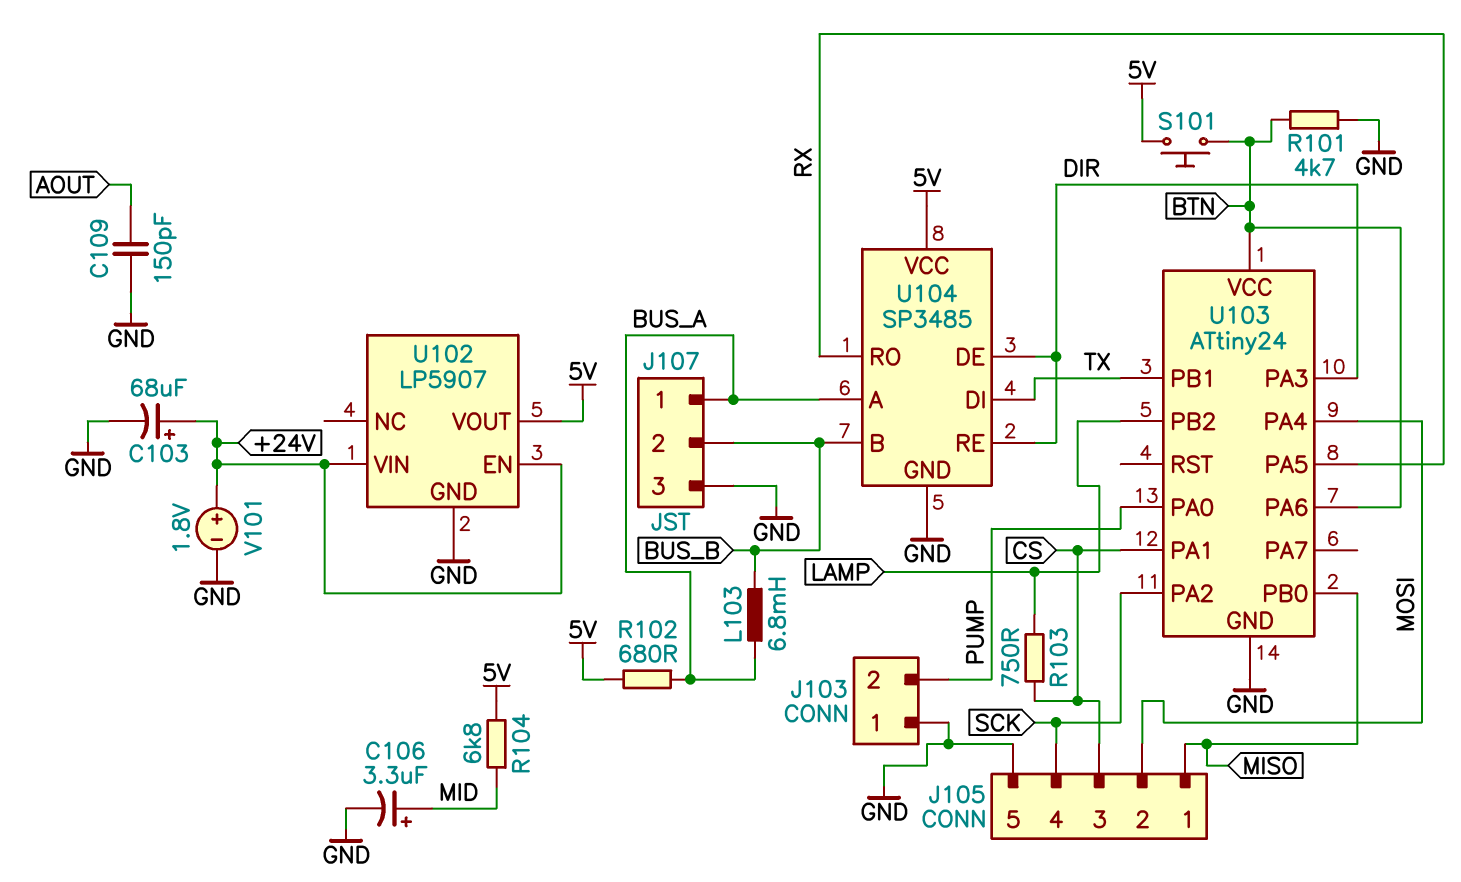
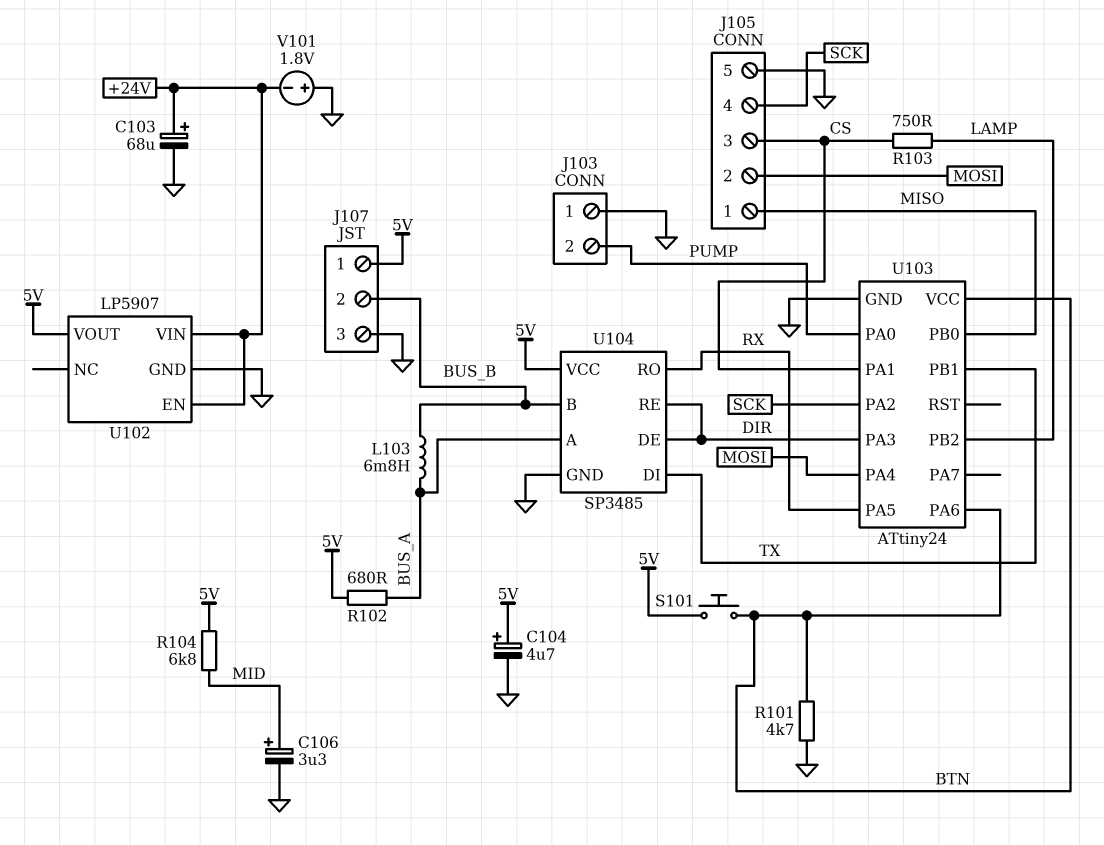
C104: none -> 4.7uF (plus 5V, minus GND)
C109: 150pF (AOUT, GND) -> none
J107 pin 1: BUS_A -> 5V
V101: 1.8V (plus +24V, minus GND) -> 1.8V (plus GND, minus +24V)

